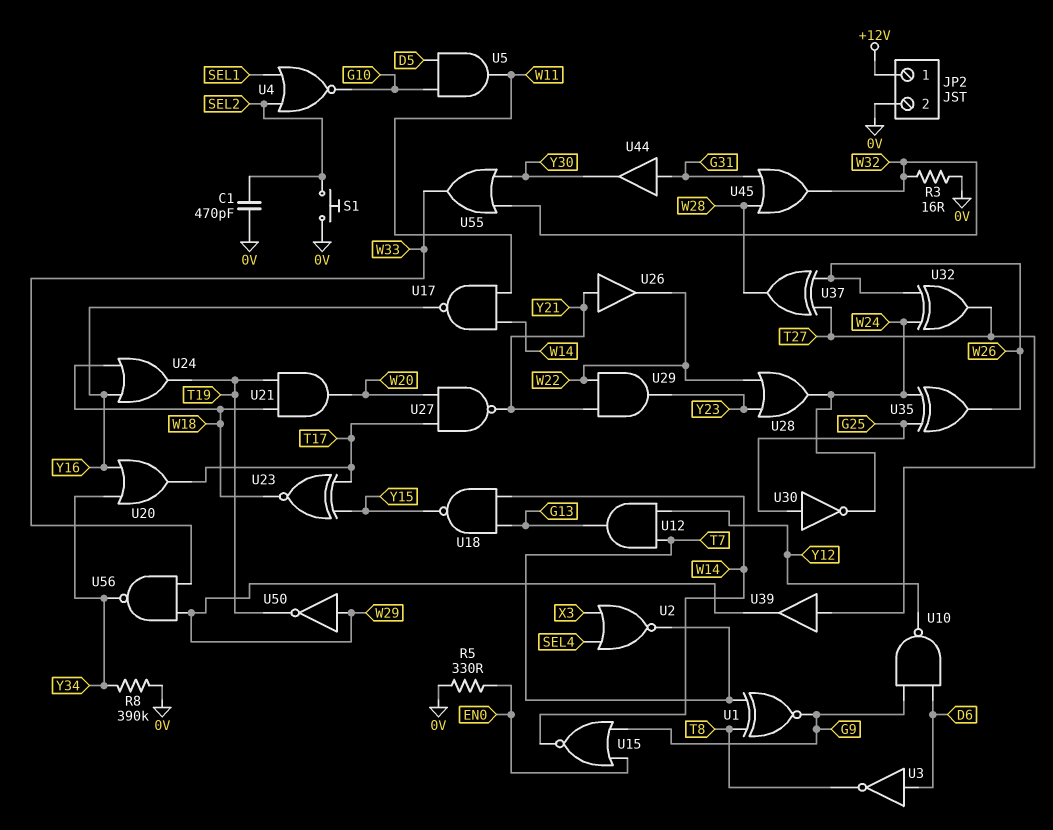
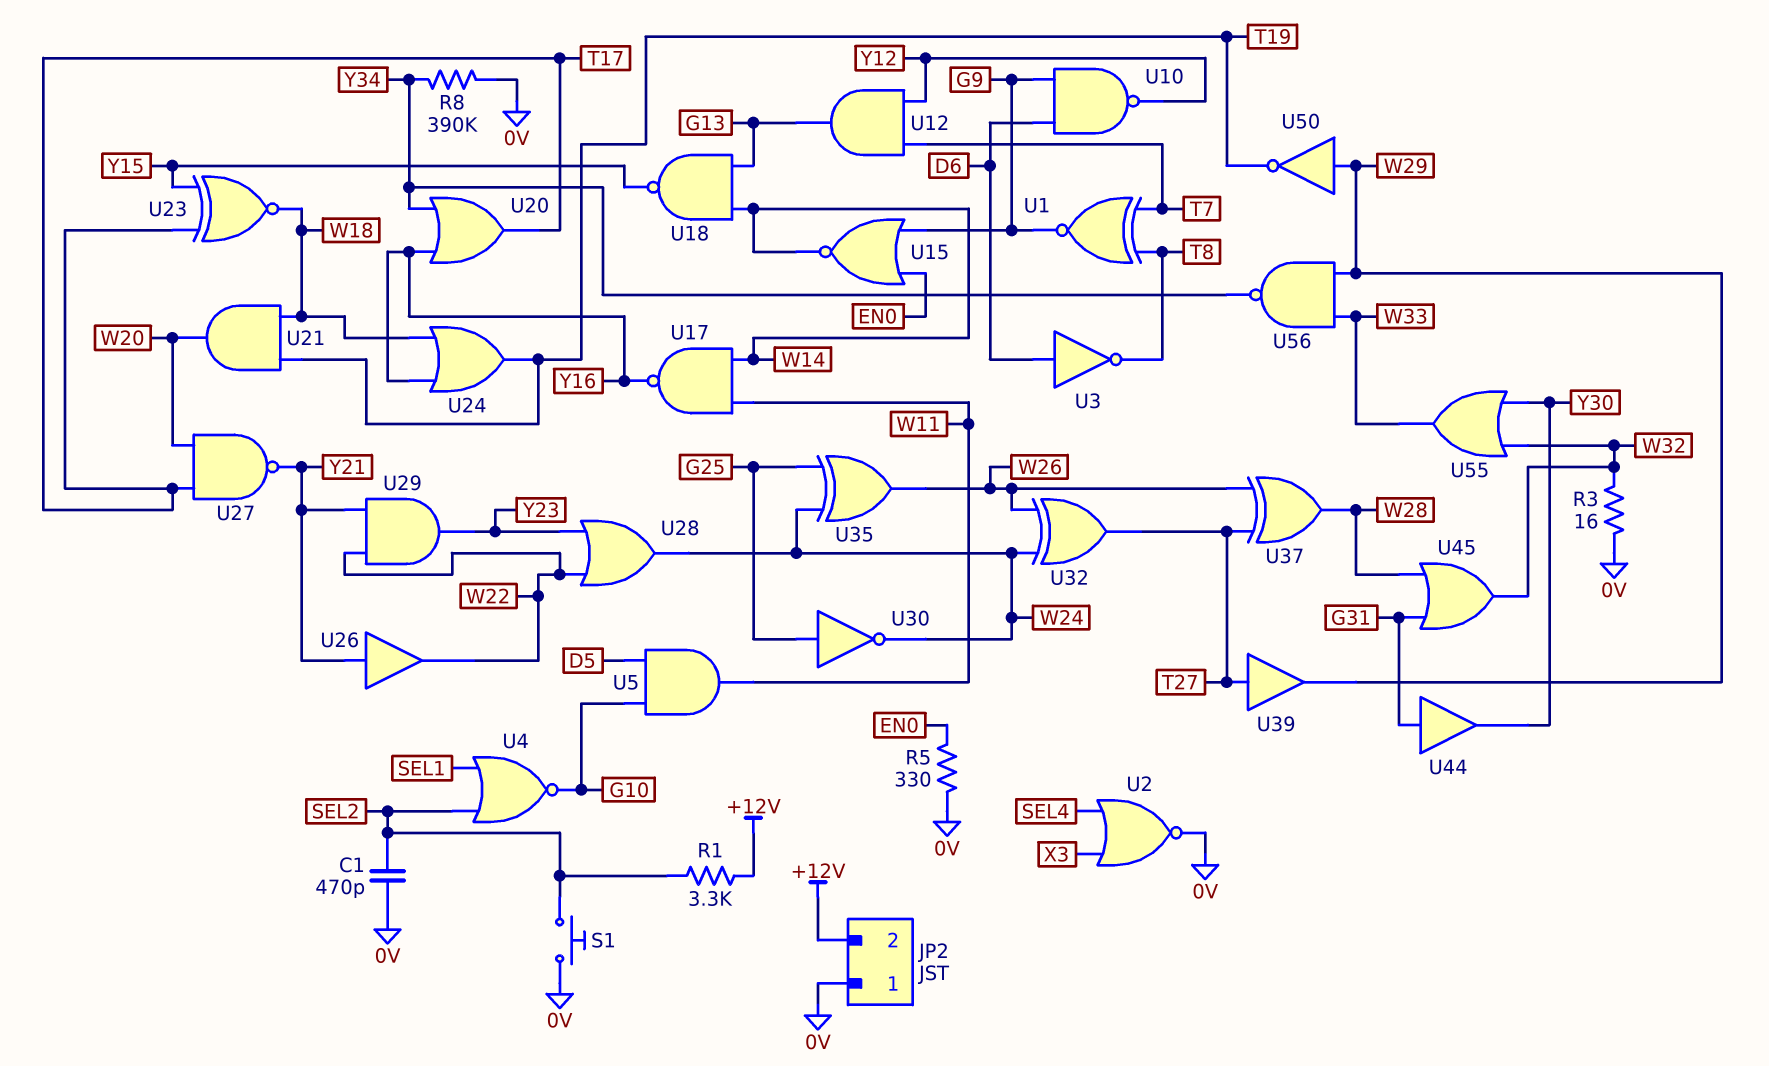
JP2 pin 1: +12V -> 0V
JP2 pin 2: 0V -> +12V
R1: none -> 3.3k (+12V, SEL2)
U2: NOR (in SEL4, in X3, out T7) -> NOR (in SEL4, in X3, out 0V)

